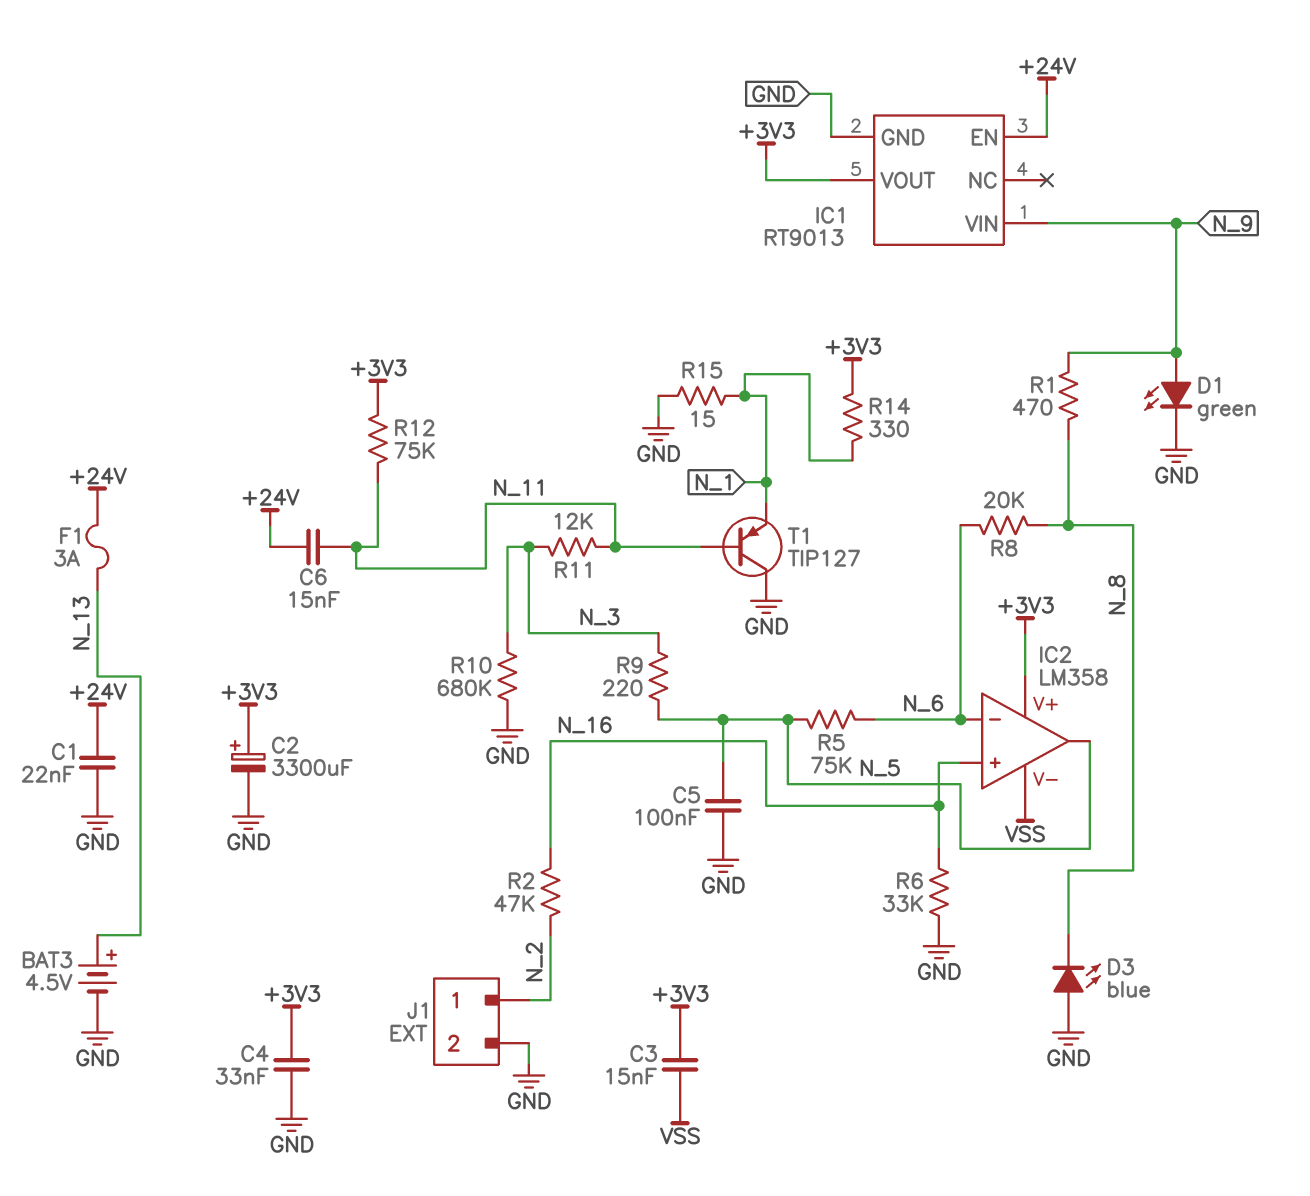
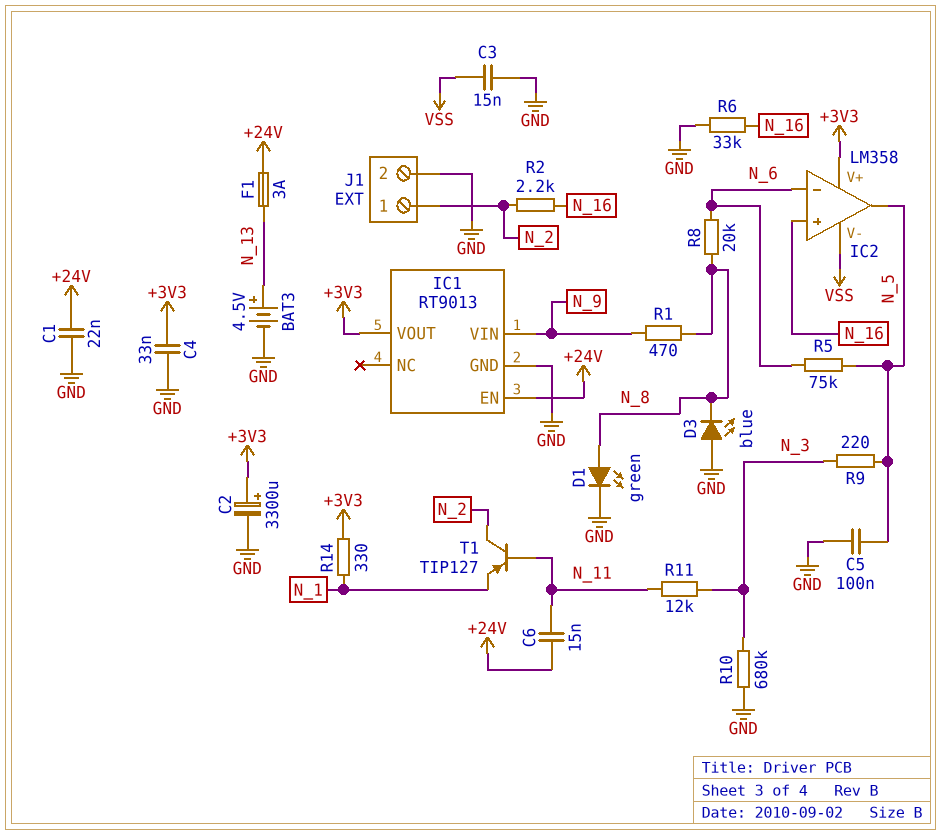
C3: 15nF (+3V3, VSS) -> 15nF (GND, VSS)
D1: LED green (A N_9, K GND) -> LED green (A N_8, K GND)
R2: 47k (N_2, N_16) -> 2.2k (N_2, N_16)
R12: 75k (+3V3, N_11) -> none
R15: 15 (GND, N_1) -> none
T1: PNP TIP127 (B N_11, C GND, E N_1) -> PNP TIP127 (B N_11, C N_2, E N_1)

